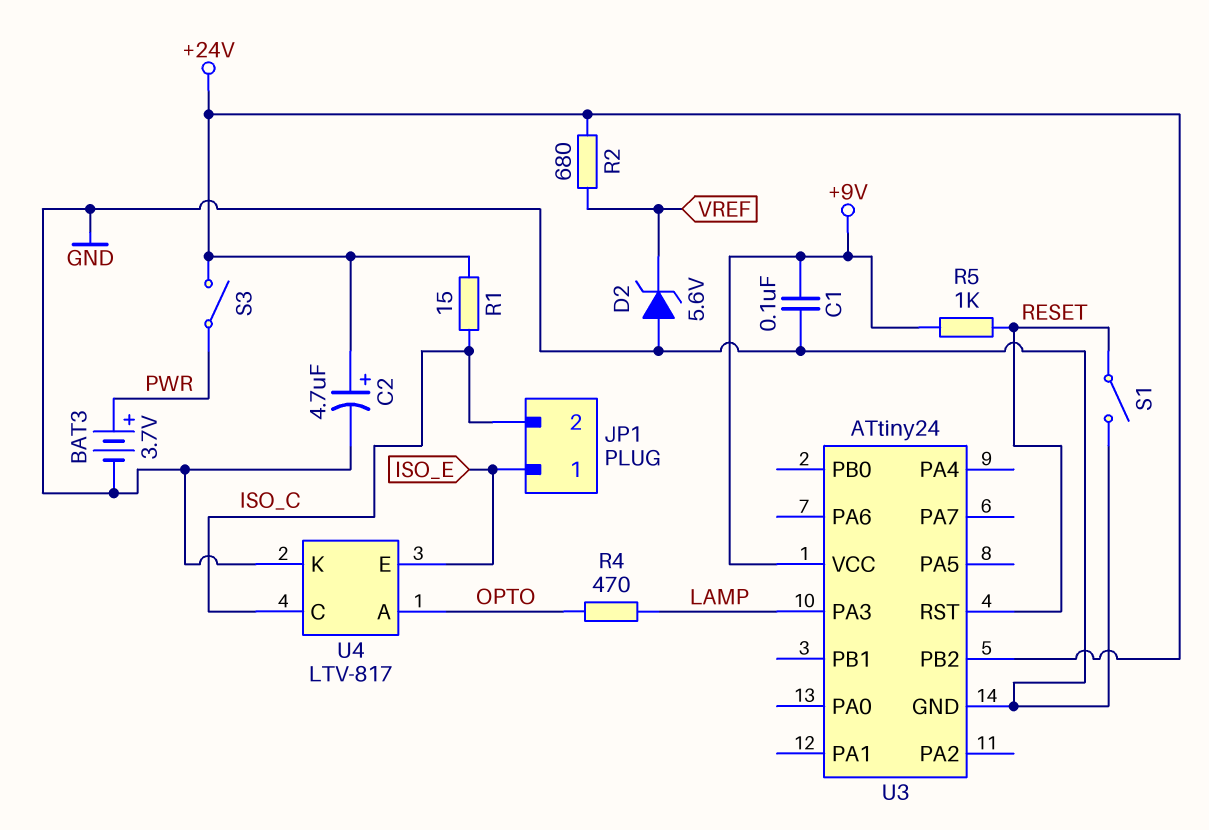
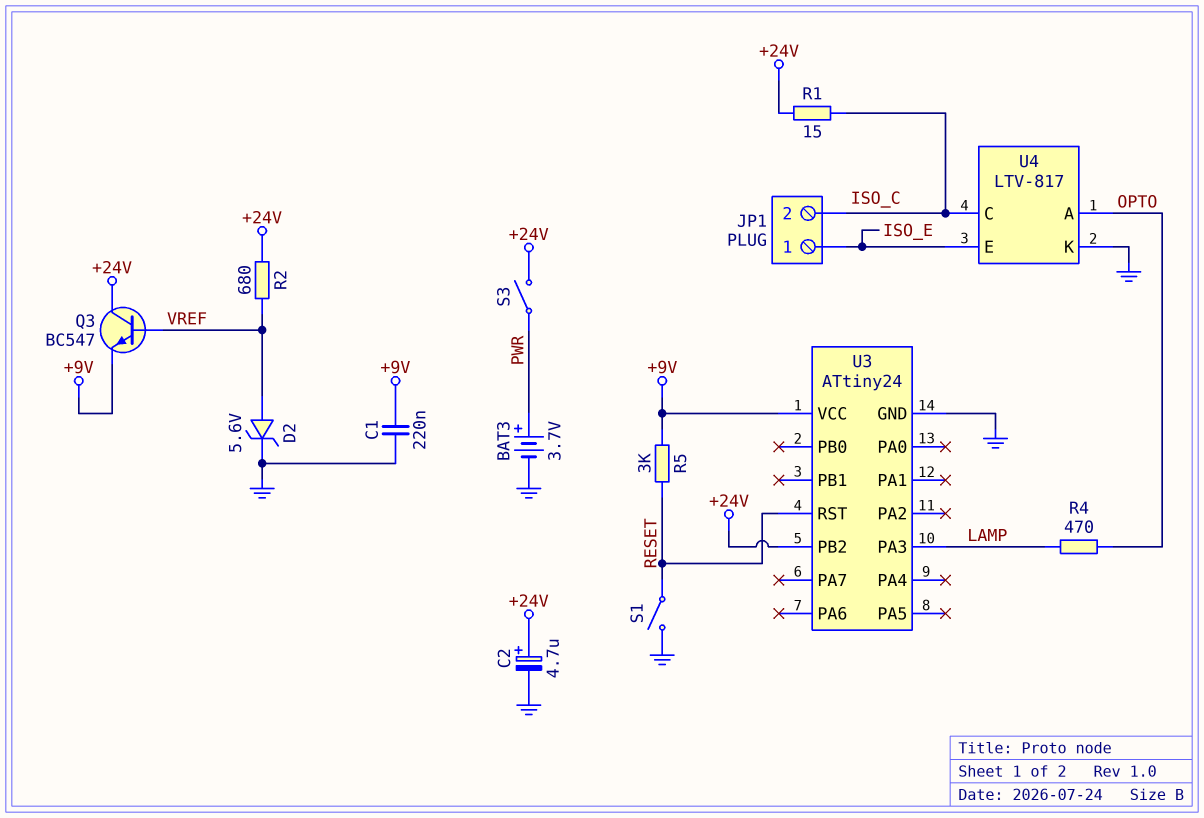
C1: 100nF (+9V, GND) -> 220nF (+9V, GND)
D2: zener 5.6V (A GND, K VREF) -> zener 5.6V (A VREF, K GND)
Q3: none -> NPN BC547 (B VREF, C +24V, E +9V)
R5: 1k (+9V, RESET) -> 3k (+9V, RESET)

